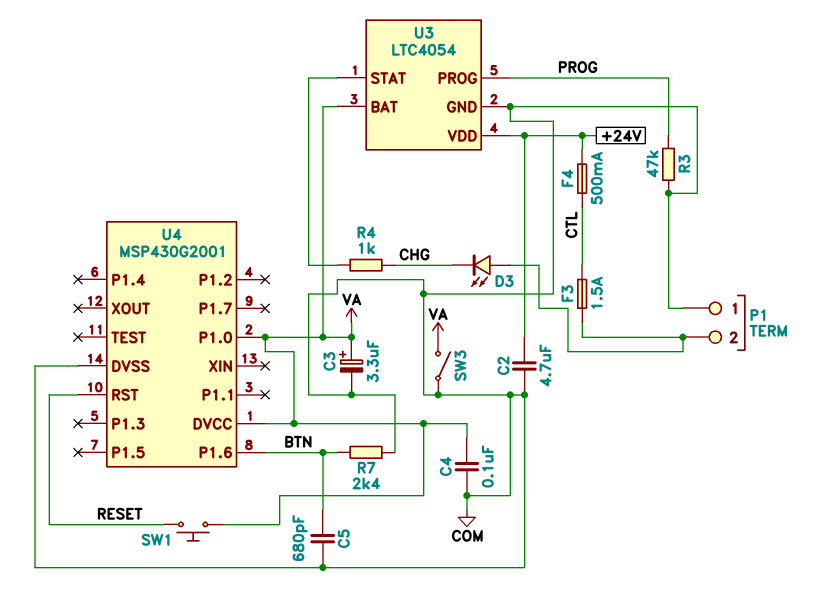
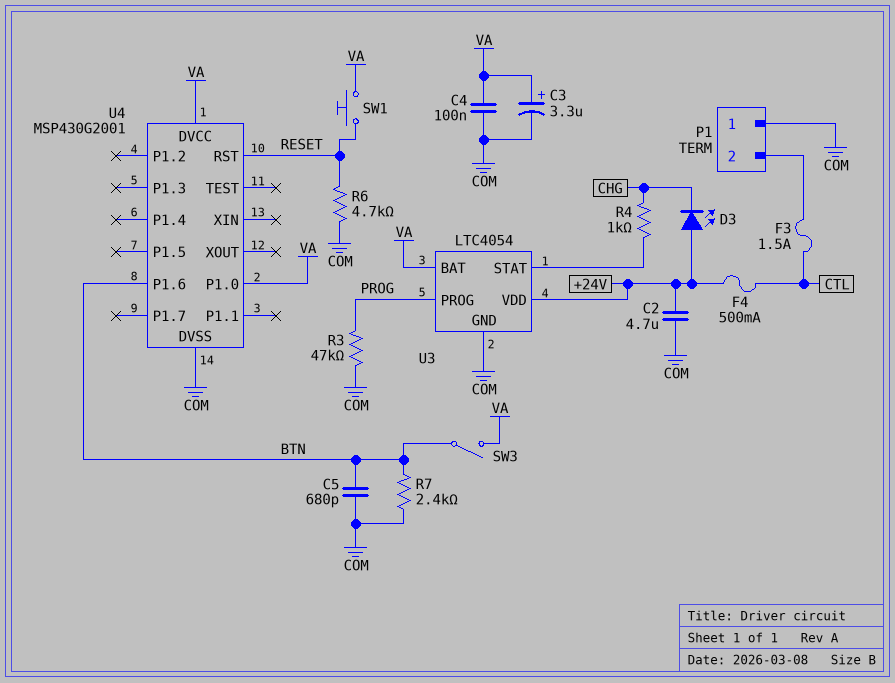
D3: LED (A P1/2, K CHG) -> LED (A +24V, K CHG)
R6: none -> 4.7k (COM, RESET)
SW3: switch (COM, VA) -> switch (BTN, VA)

